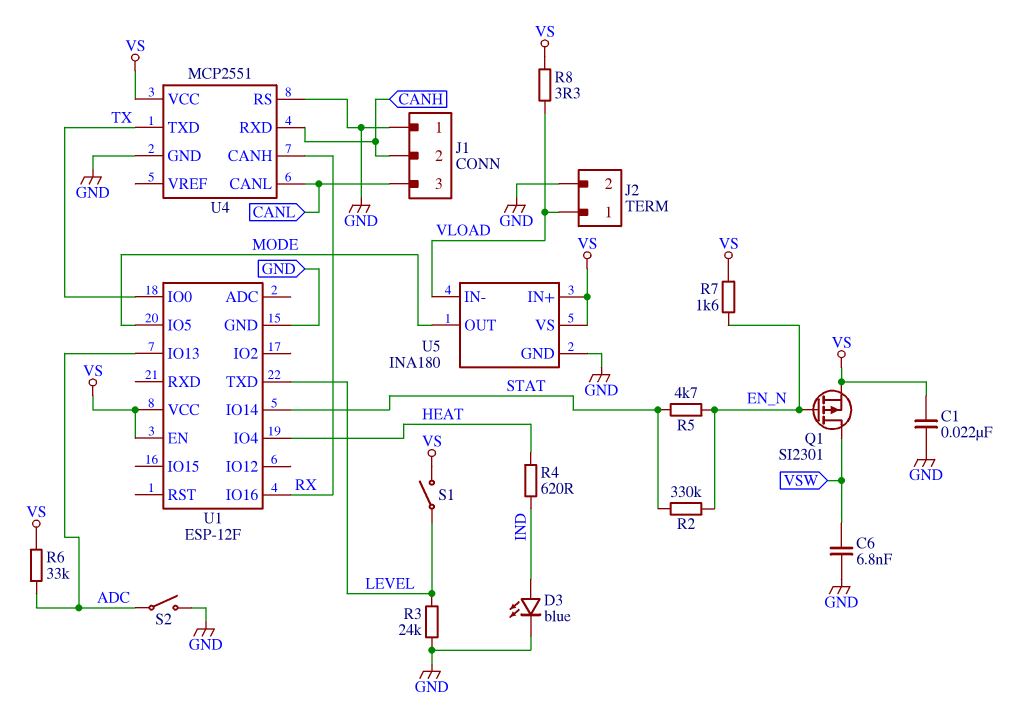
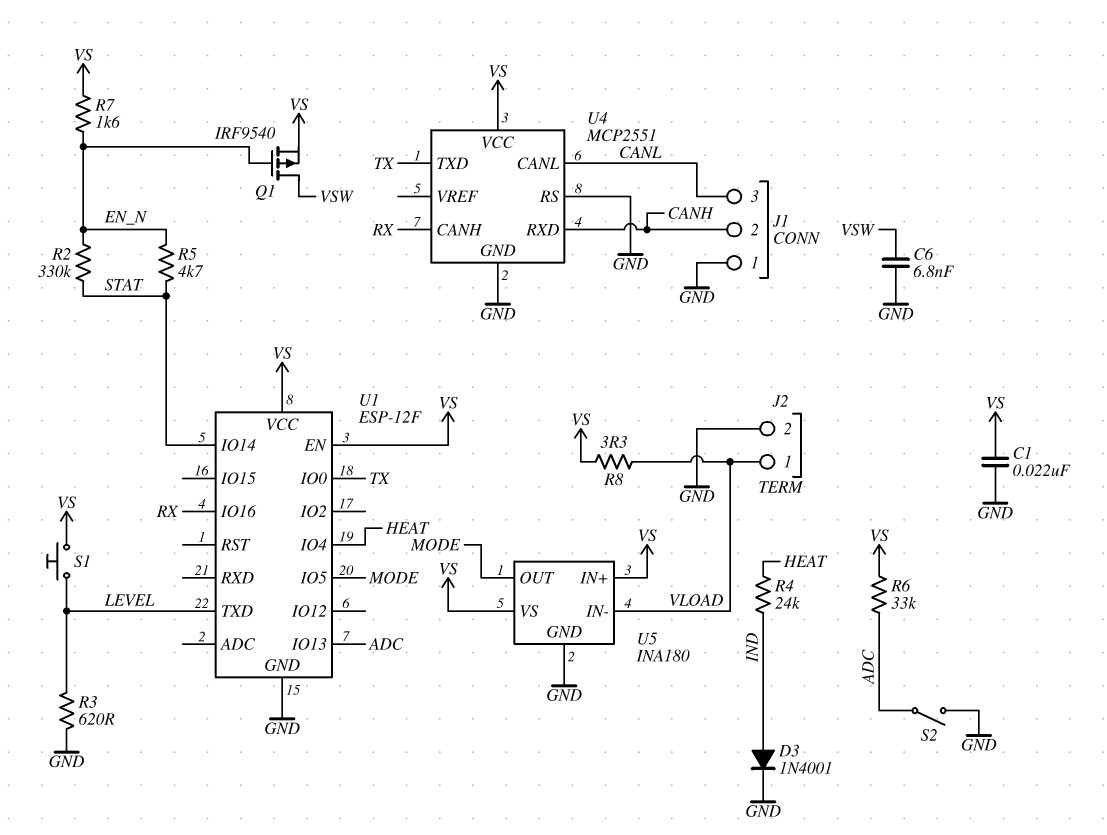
D3: LED blue (A IND, K GND) -> diode 1N4001 (A IND, K GND)
Q1: PMOS SI2301 (G EN_N, D VSW, S VS) -> PMOS IRF9540 (G EN_N, D VSW, S VS)
R3: 24k (GND, LEVEL) -> 620 (GND, LEVEL)
R4: 620 (HEAT, IND) -> 24k (HEAT, IND)
S1: switch (LEVEL, VS) -> button (LEVEL, VS)

